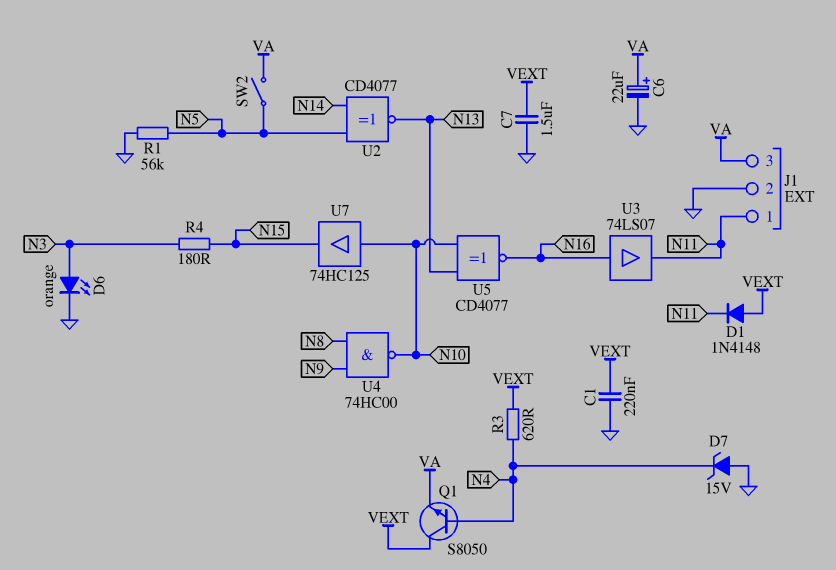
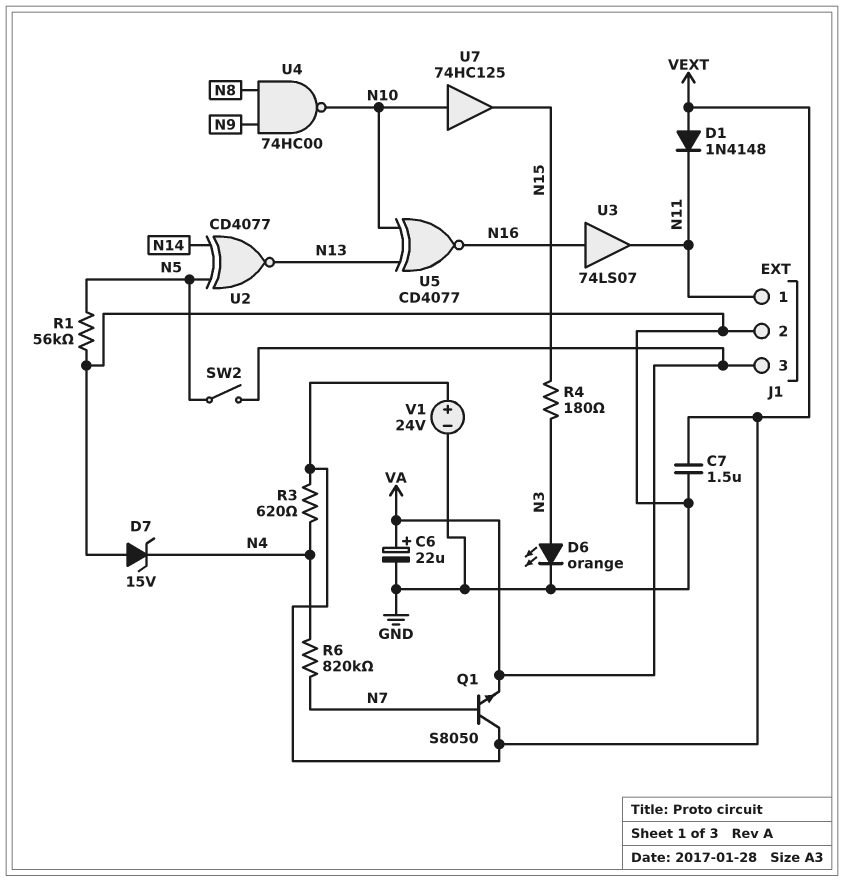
C1: 220nF (GND, VEXT) -> none
Q1: NPN S8050 (B N4, C VEXT, E VA) -> NPN S8050 (B N7, C VEXT, E VA)
R6: none -> 820k (N4, N7)
V1: none -> 24V (plus VEXT, minus GND)

